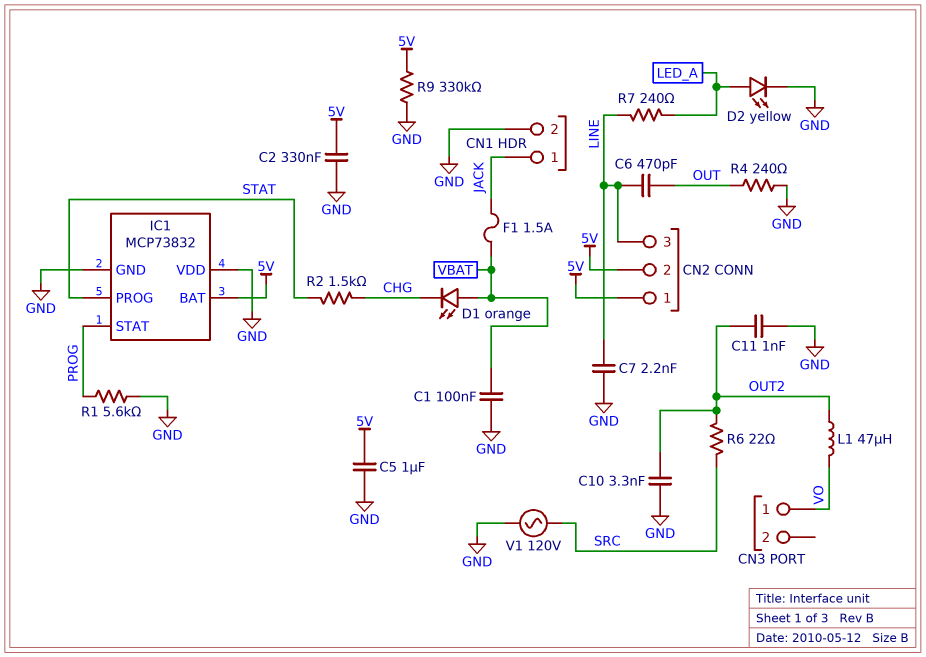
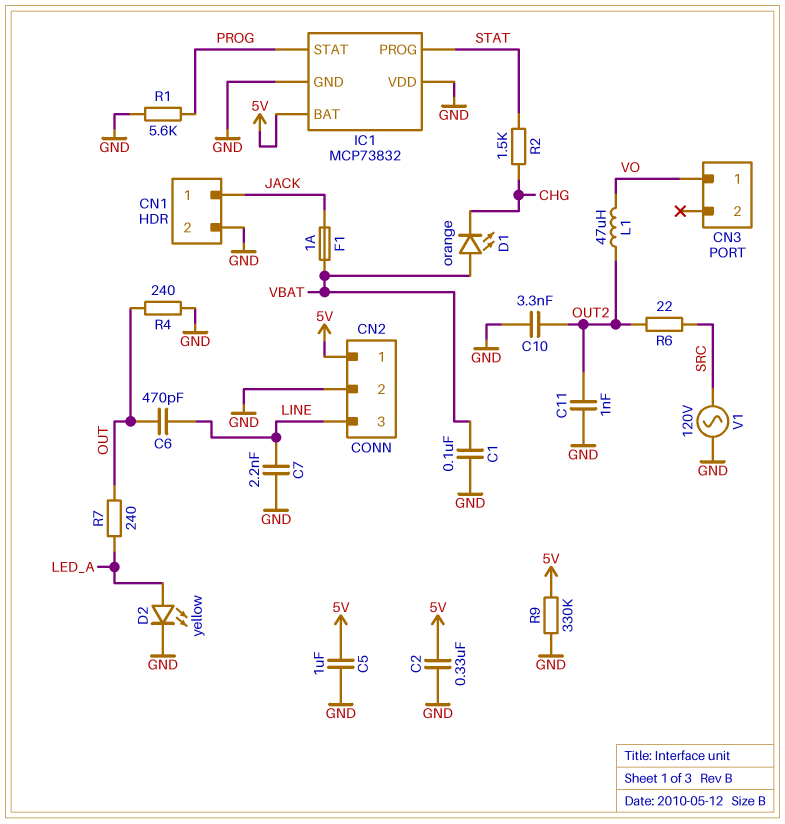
CN2 pin 2: 5V -> GND
F1: 1.5A (JACK, VBAT) -> 1A (JACK, VBAT)
R7: 240 (LED_A, LINE) -> 240 (LED_A, OUT)

